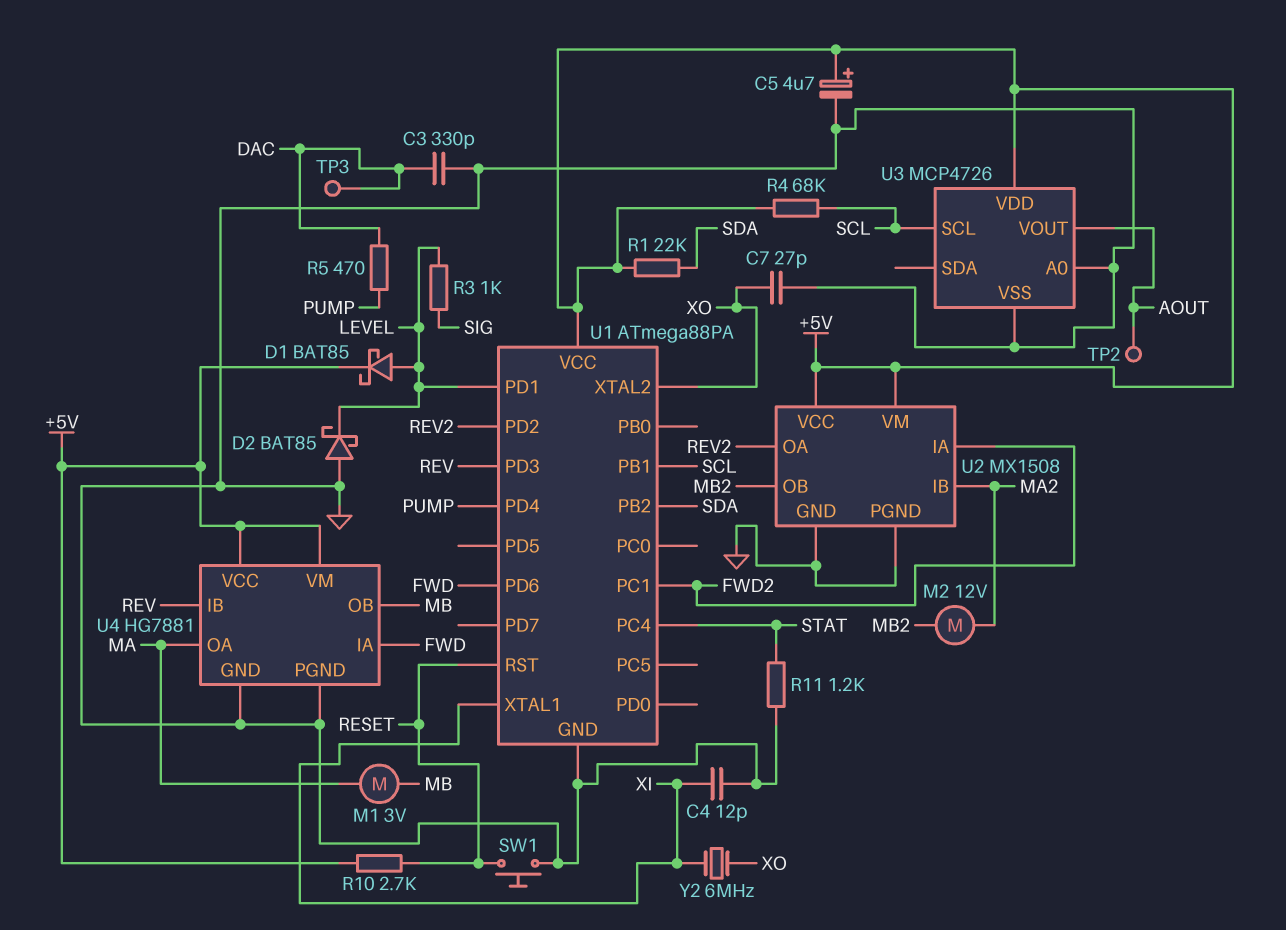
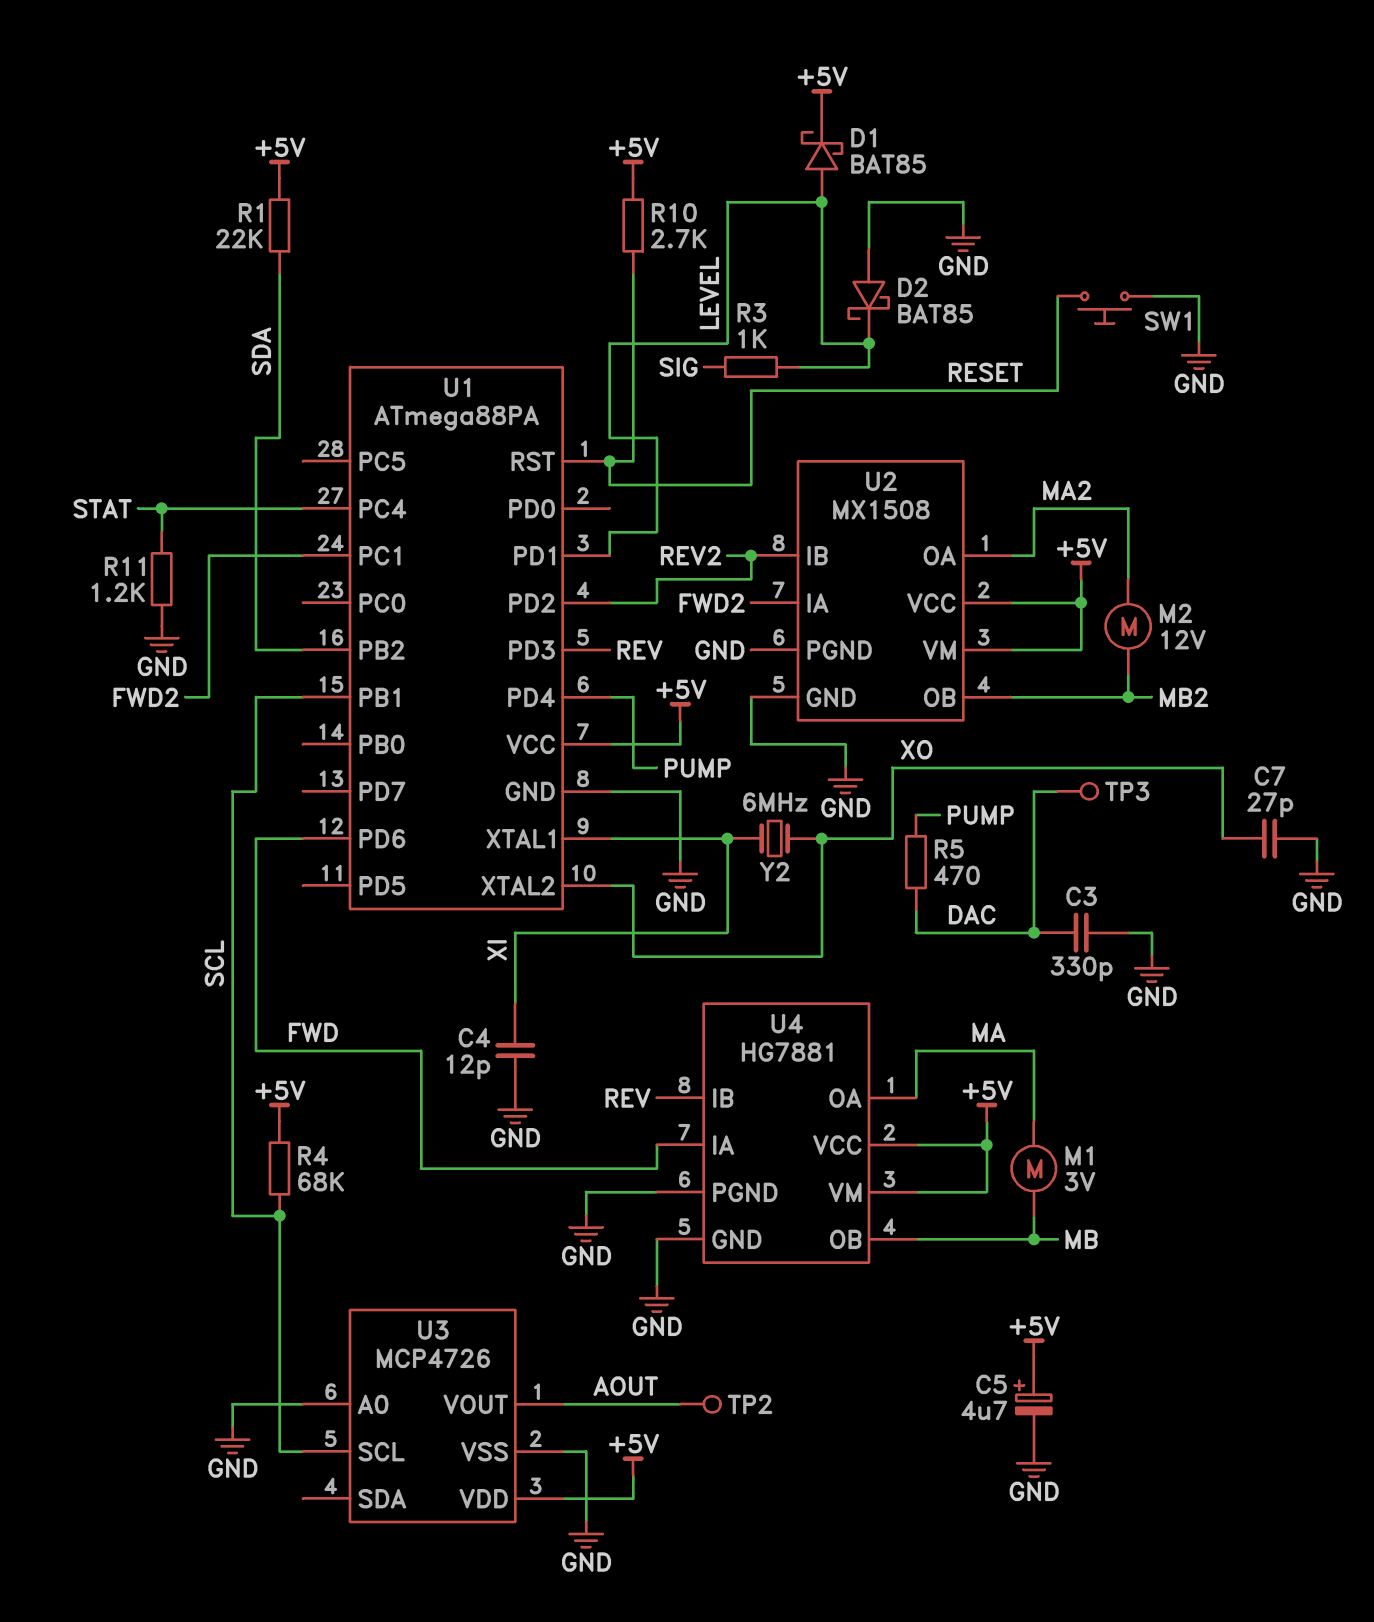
U2 pin IB: MA2 -> REV2
U2 pin OA: REV2 -> MA2

